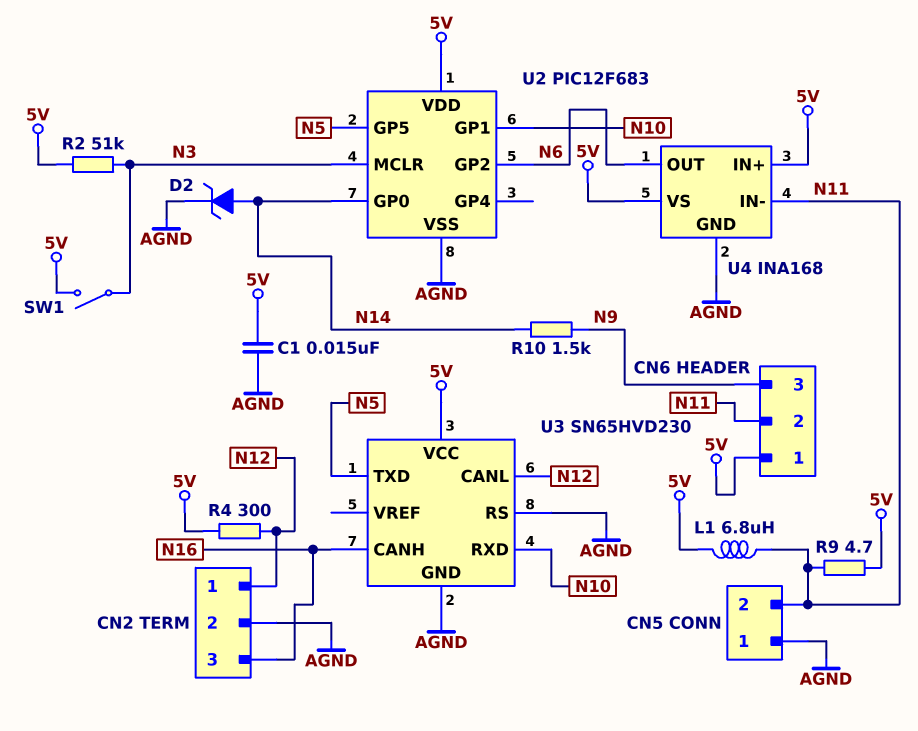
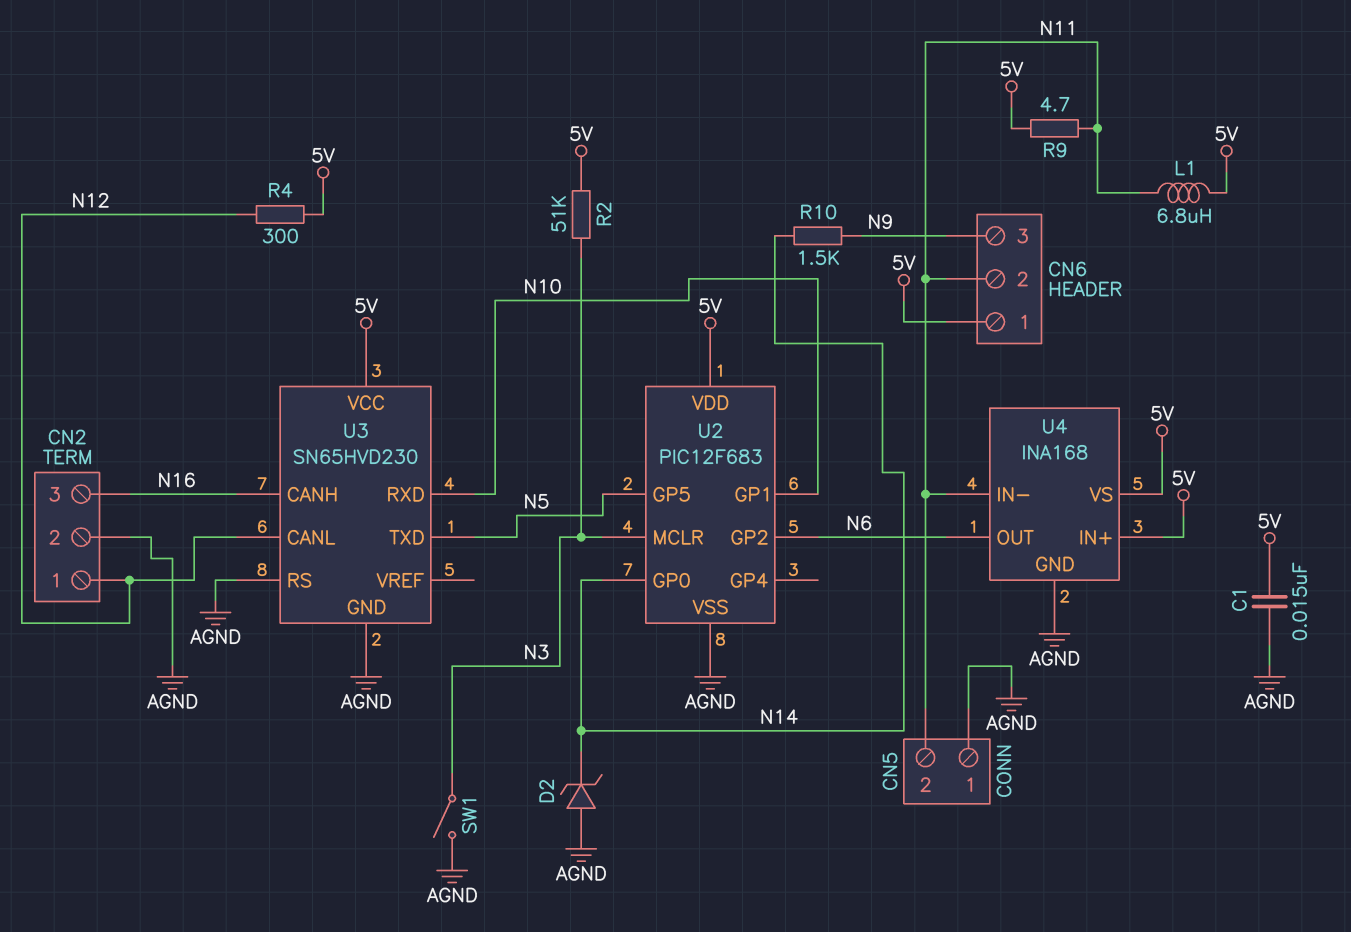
D2: zener (A N14, K AGND) -> zener (A AGND, K N14)
SW1: switch (5V, N3) -> switch (AGND, N3)

